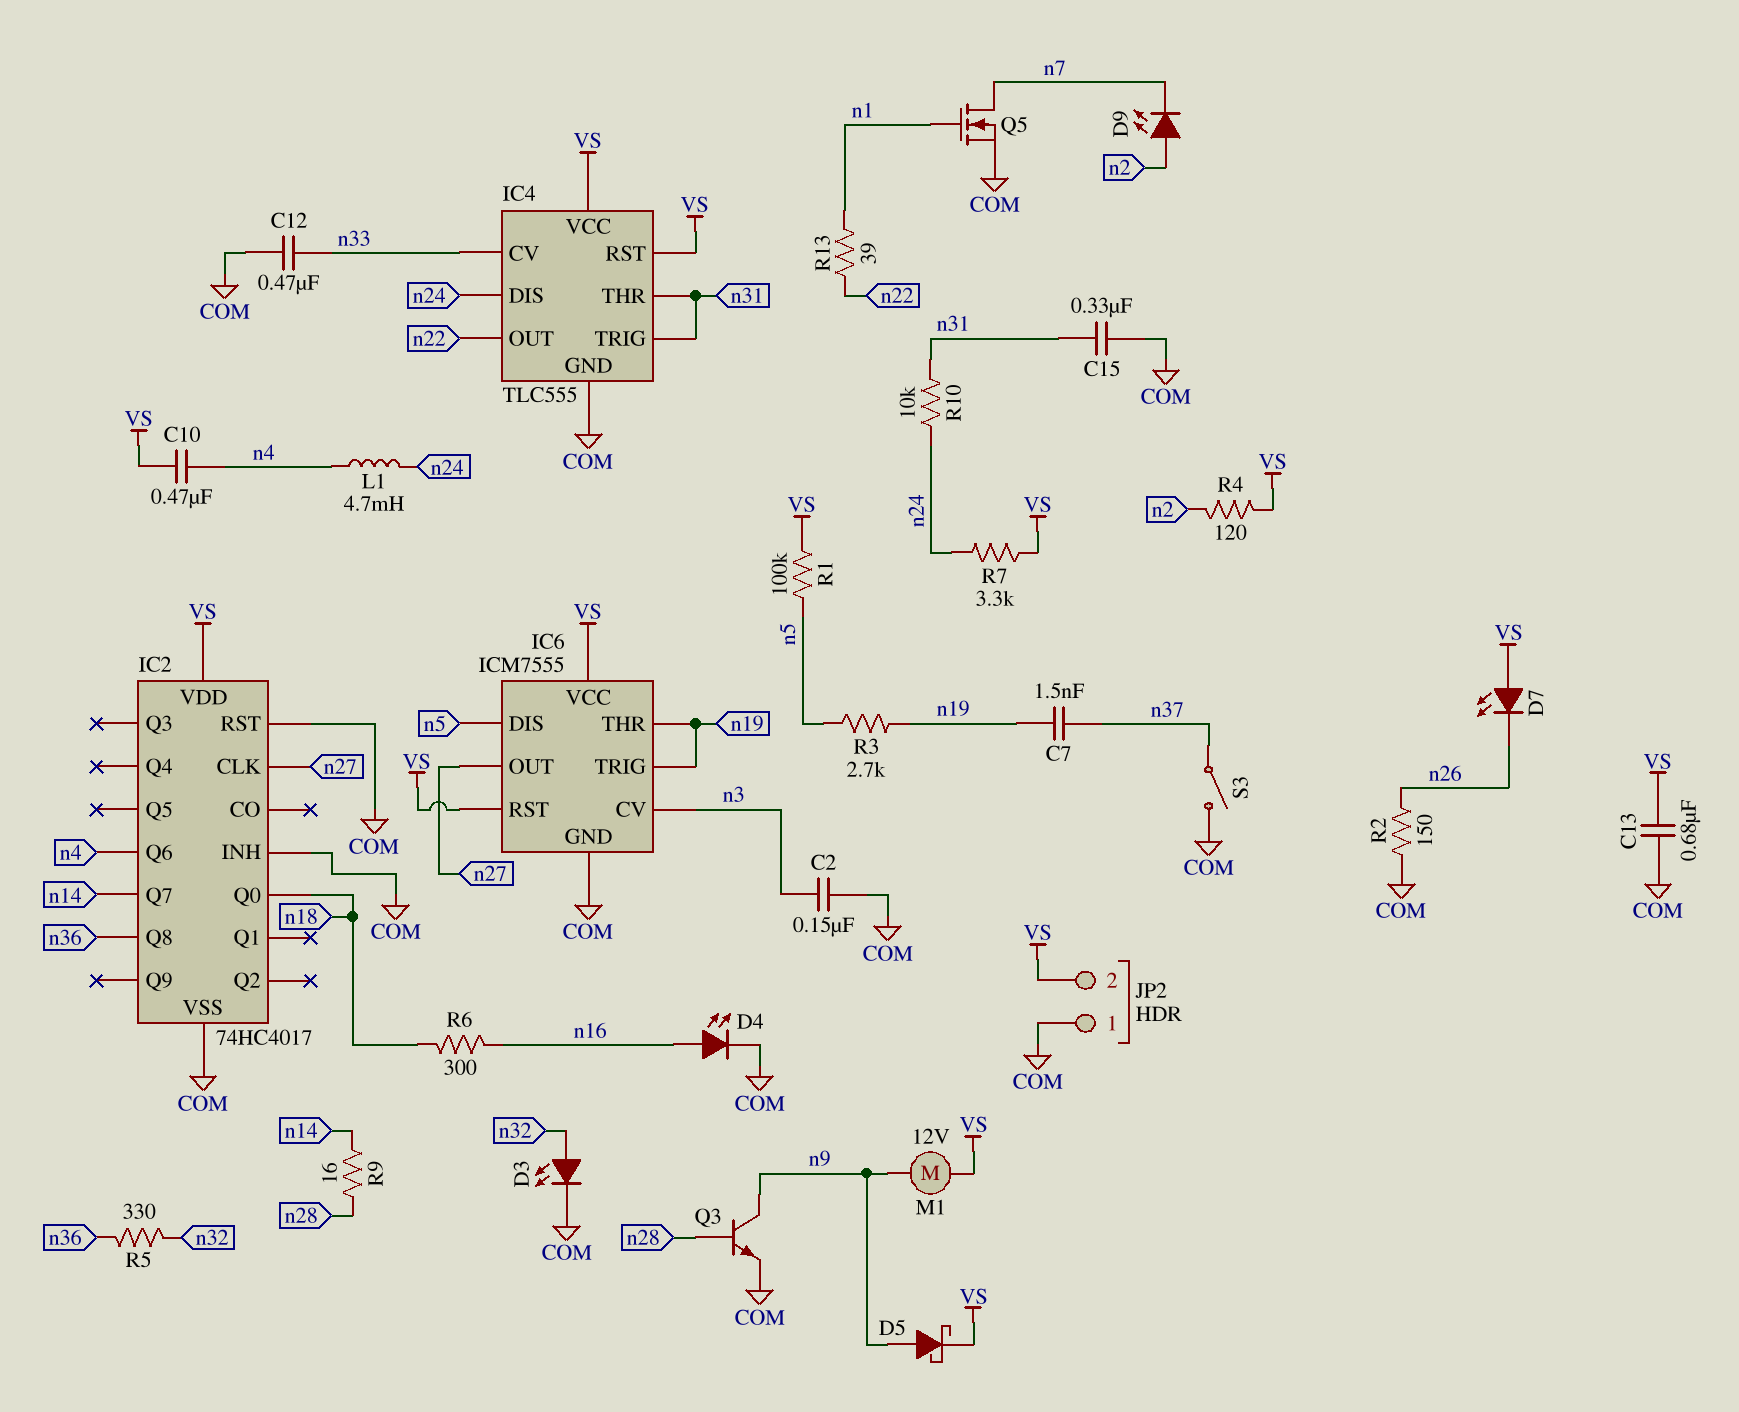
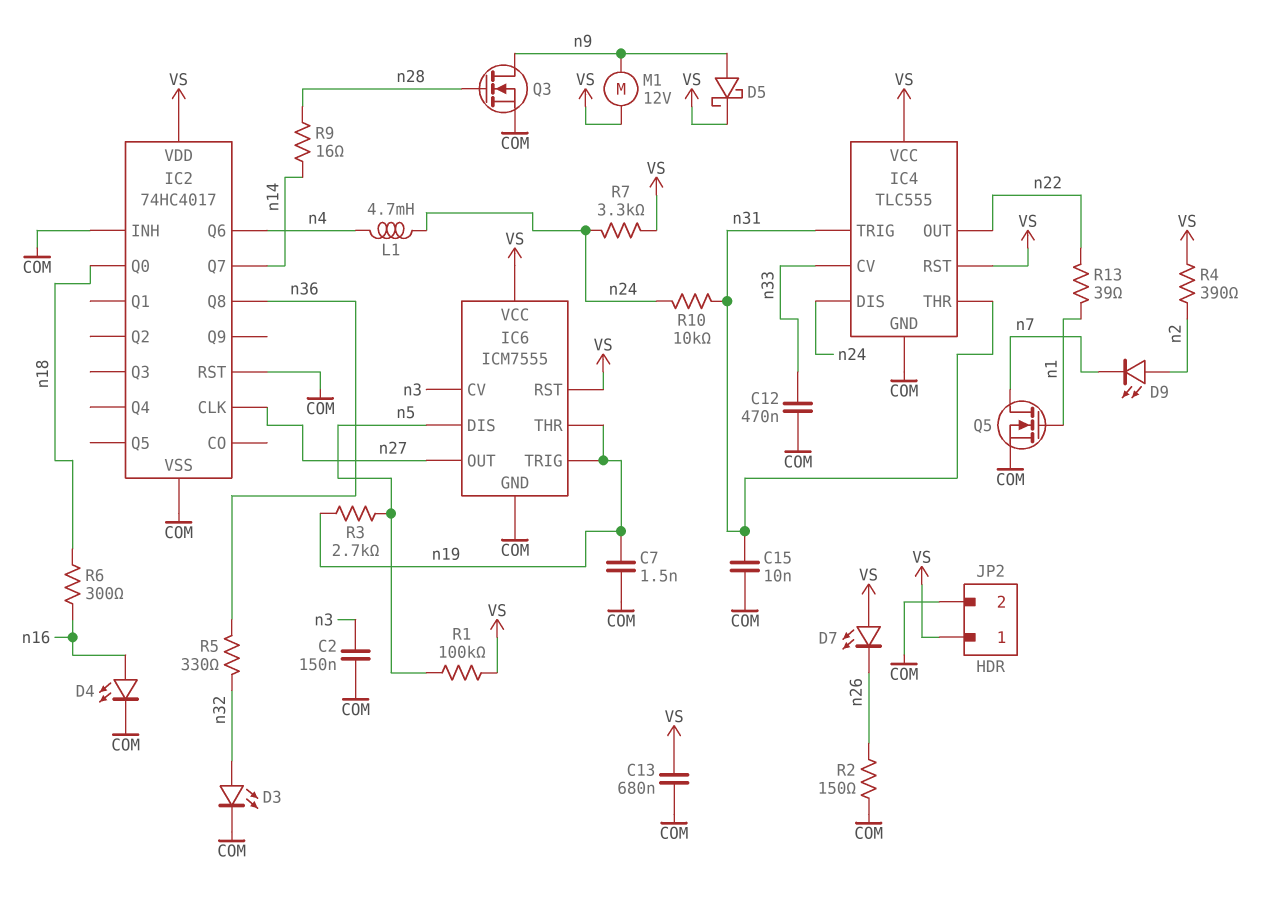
C7: 1.5nF (n19, n37) -> 1.5nF (COM, n19)
C10: 470nF (VS, n4) -> none
C15: 330nF (COM, n31) -> 10nF (COM, n31)
JP2 pin 1: COM -> VS
JP2 pin 2: VS -> COM
Q3: NPN (B n28, C n9, E COM) -> NMOS (G n28, D n9, S COM)
R4: 120 (VS, n2) -> 390 (VS, n2)
S3: switch (COM, n37) -> none

